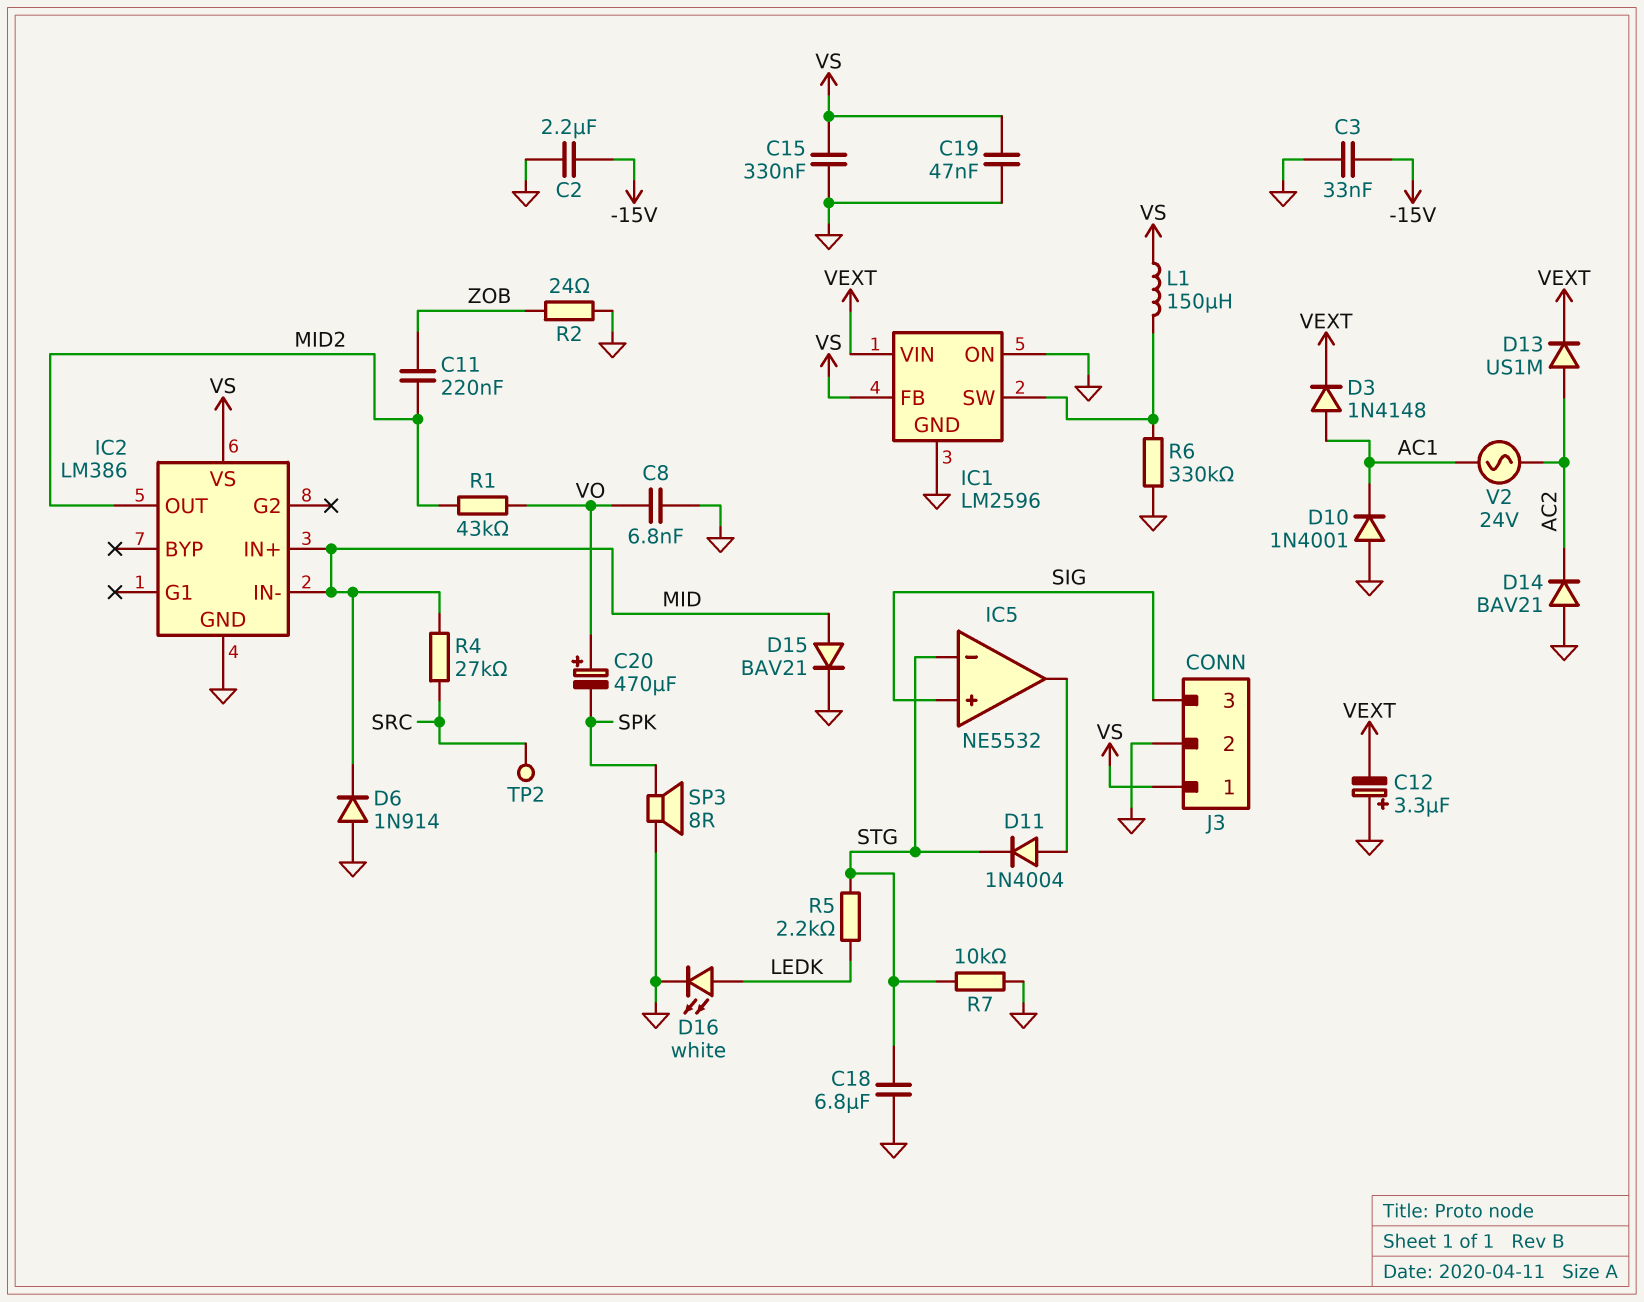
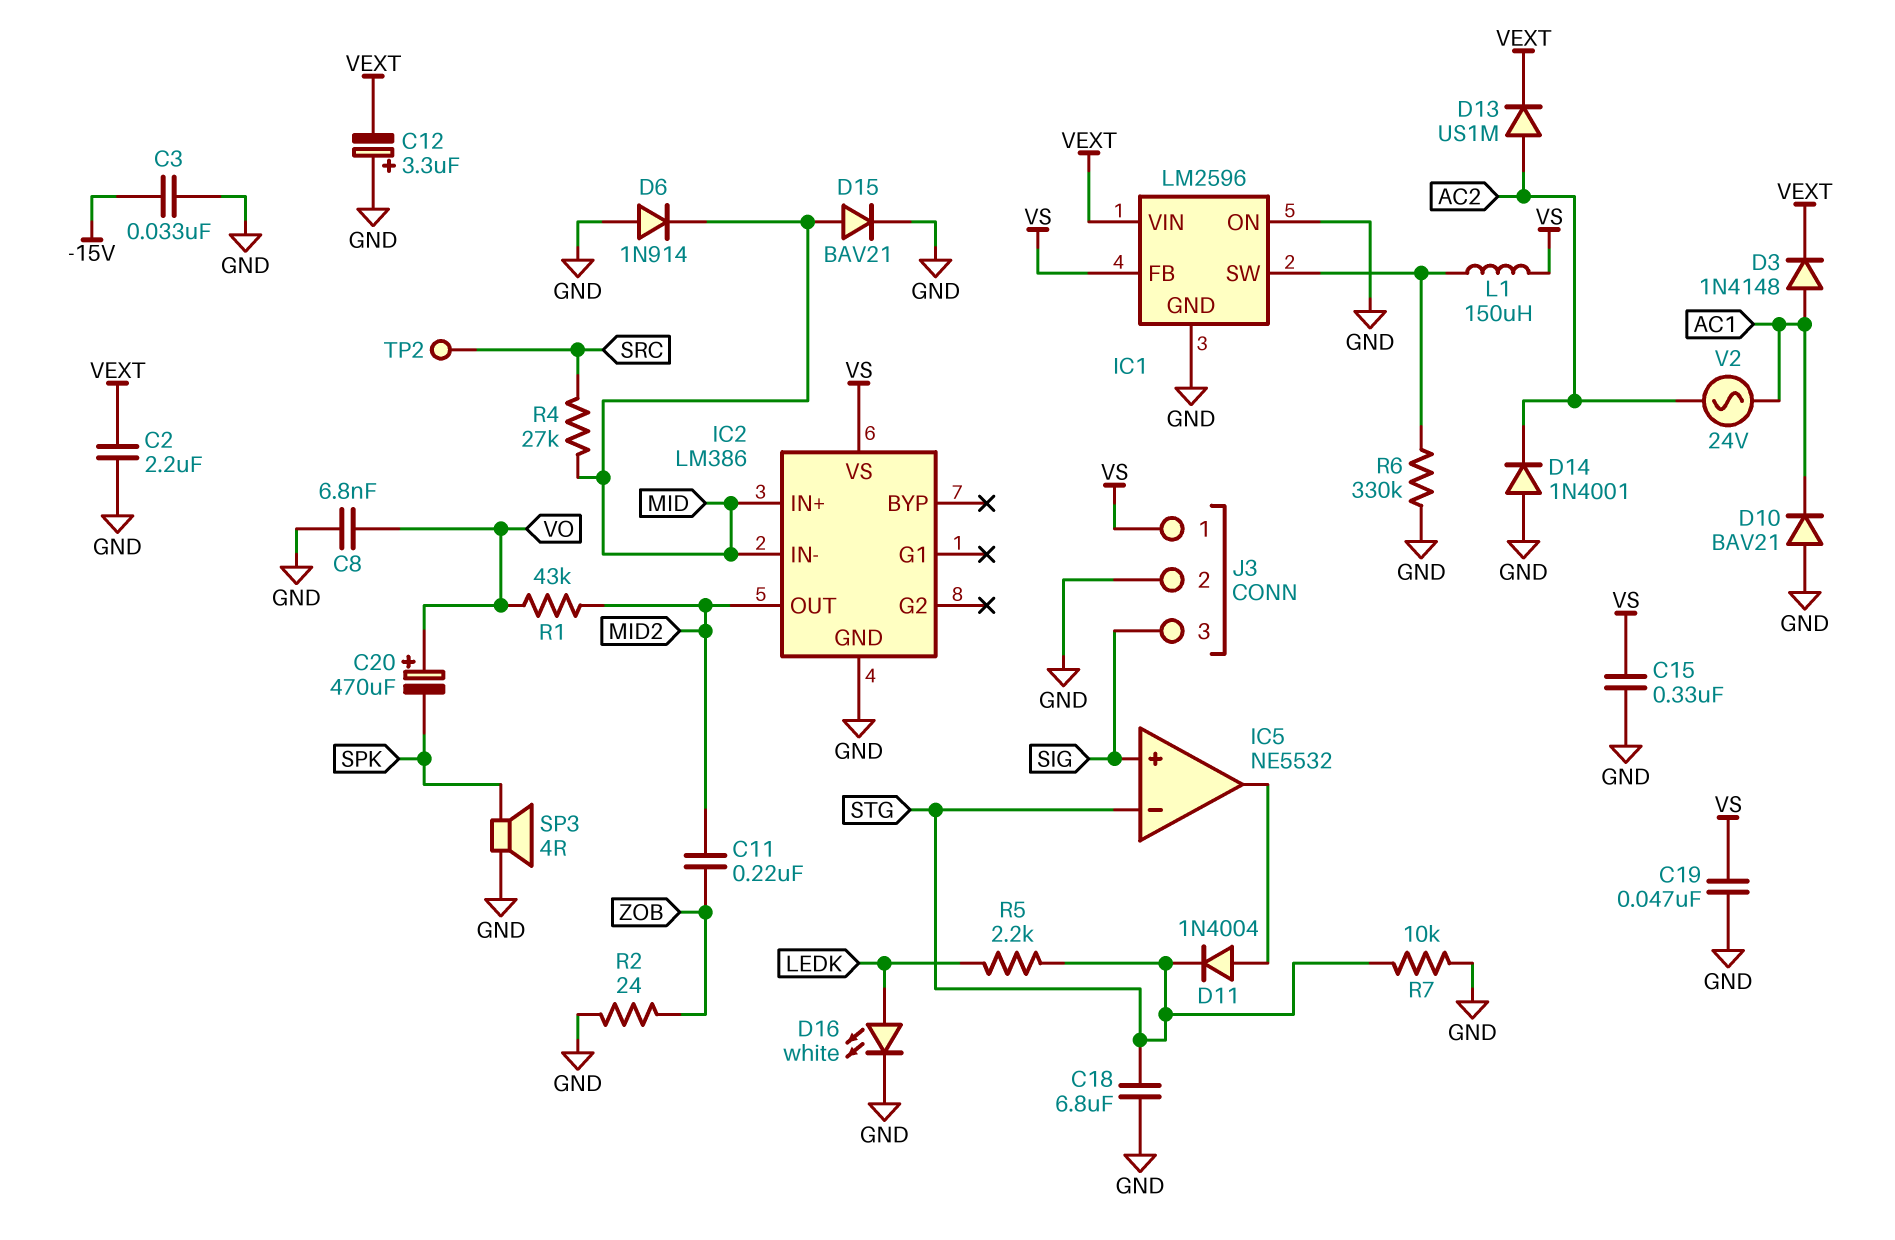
C2: 2.2uF (-15V, GND) -> 2.2uF (GND, VEXT)
D10: diode 1N4001 (A GND, K AC1) -> diode BAV21 (A GND, K AC1)
D14: diode BAV21 (A GND, K AC2) -> diode 1N4001 (A GND, K AC2)
SP3: speaker 8R (GND, SPK) -> speaker 4R (GND, SPK)

